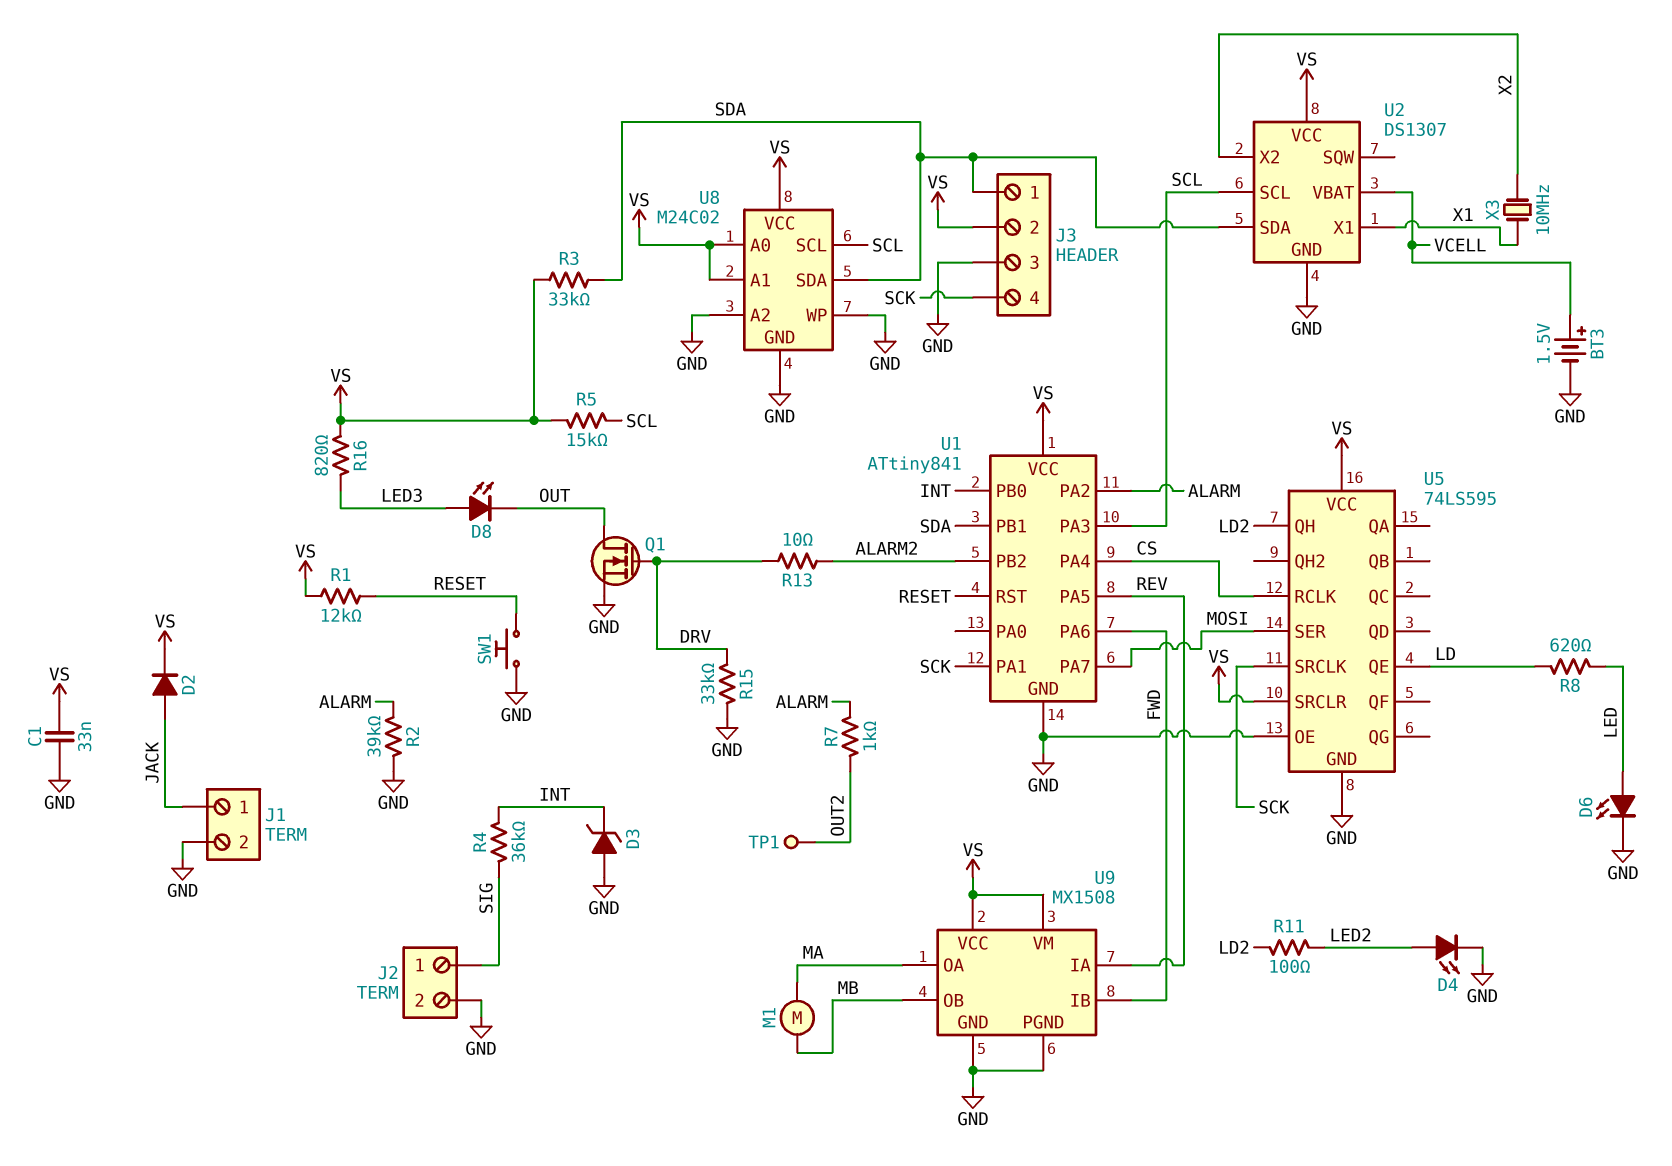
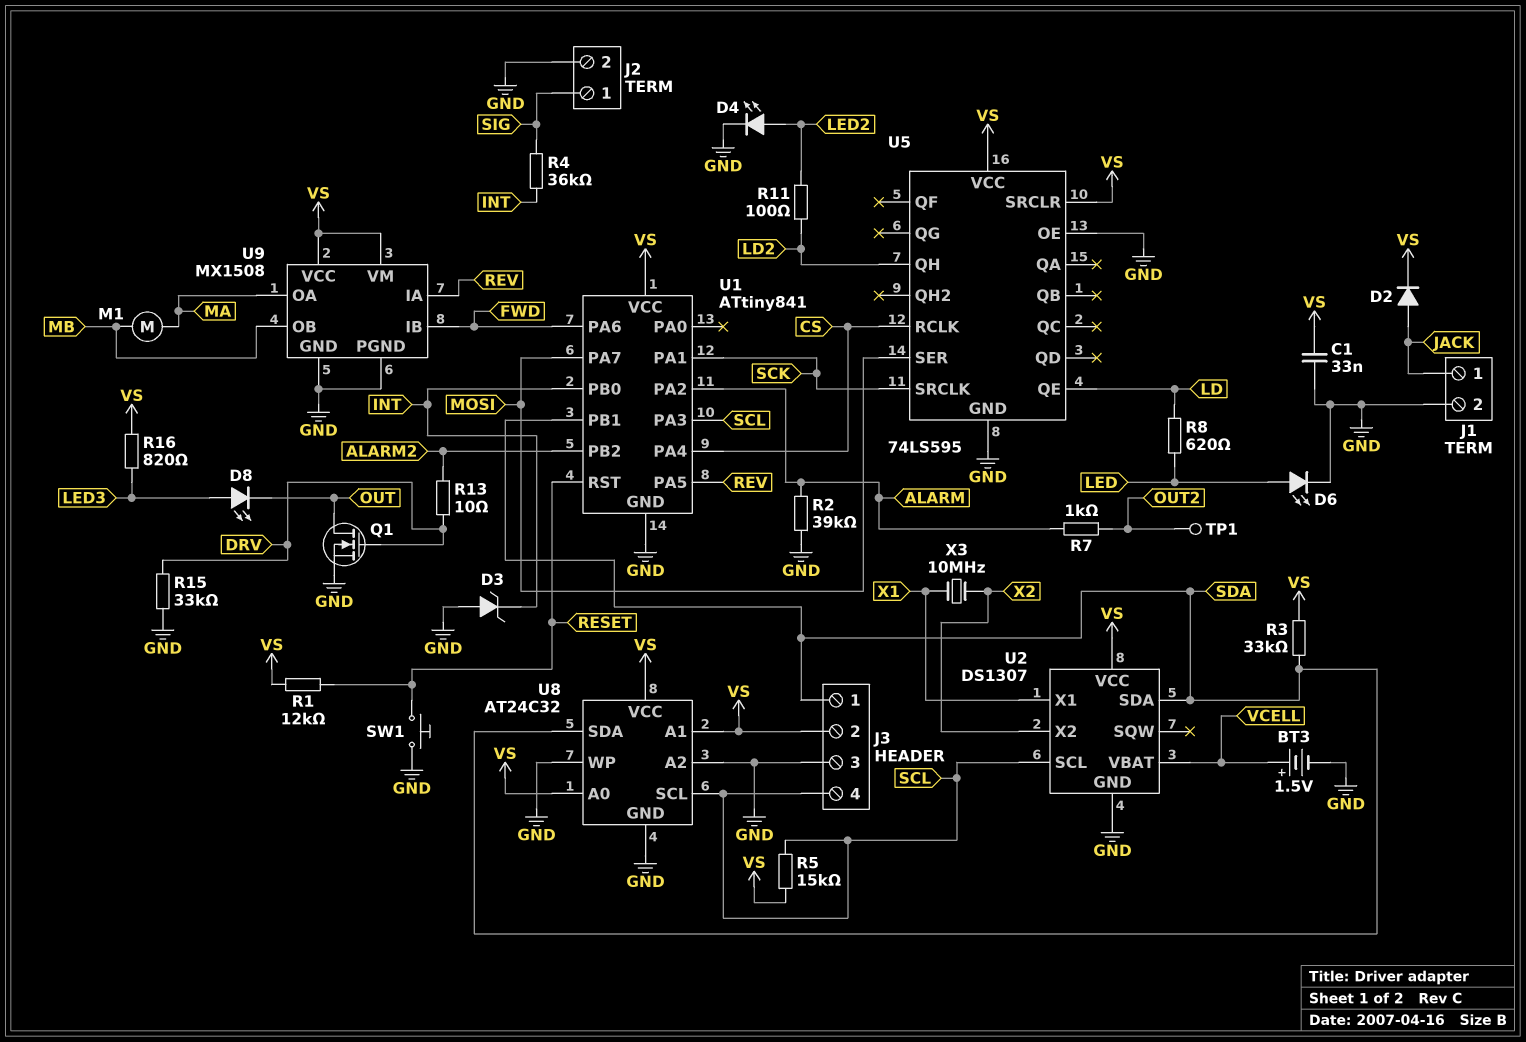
J3 pin 4: SCK -> SCL
U8: M24C02 -> AT24C32

